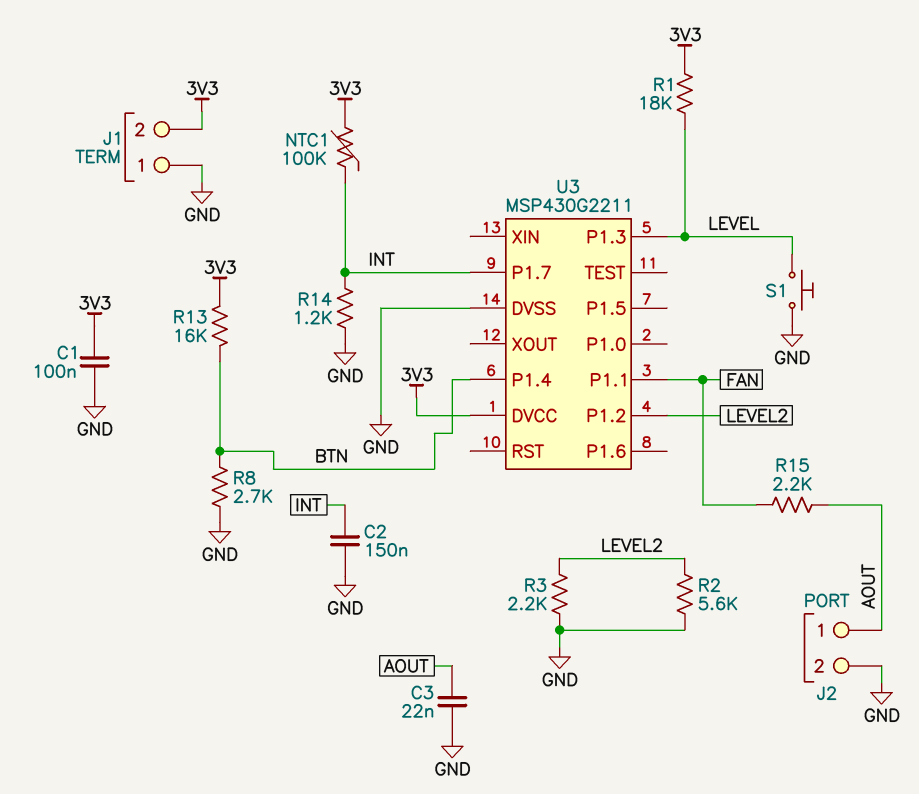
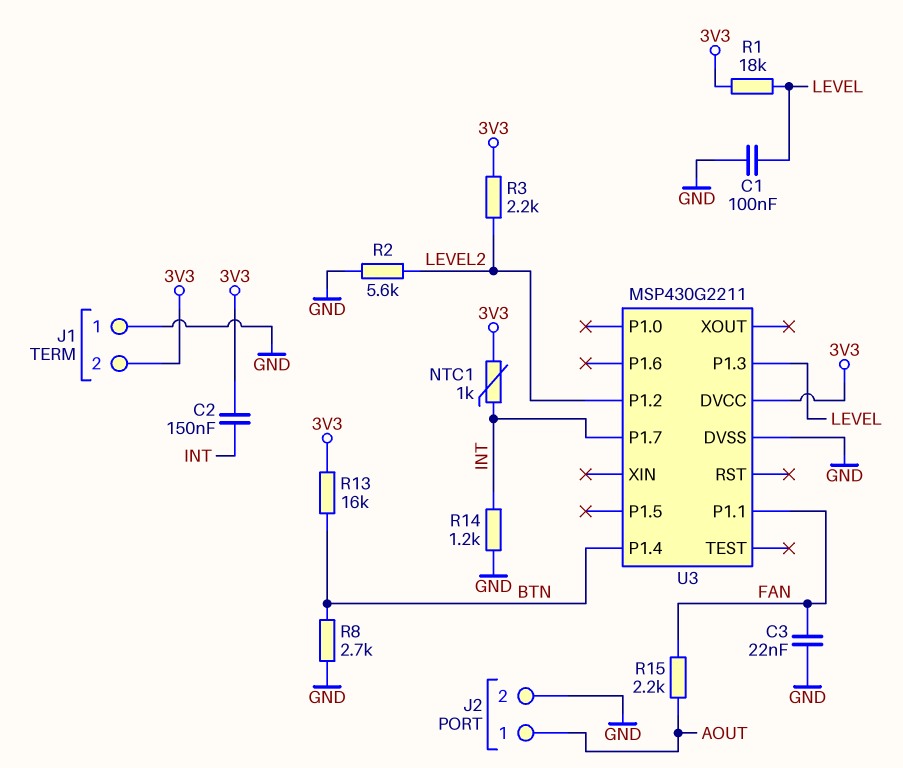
C1: 100nF (3V3, GND) -> 100nF (GND, LEVEL)
C2: 150nF (GND, INT) -> 150nF (3V3, INT)
C3: 22nF (AOUT, GND) -> 22nF (FAN, GND)
NTC1: 100k (3V3, INT) -> 1k (3V3, INT)
R3: 2.2k (GND, LEVEL2) -> 2.2k (3V3, LEVEL2)
S1: button (GND, LEVEL) -> none

